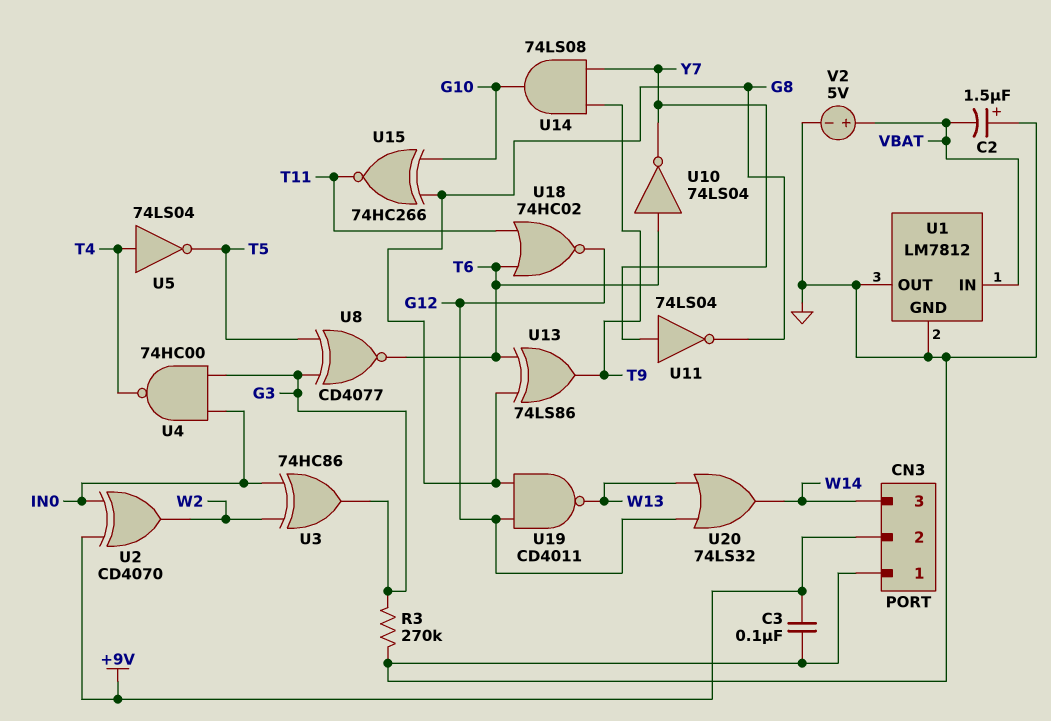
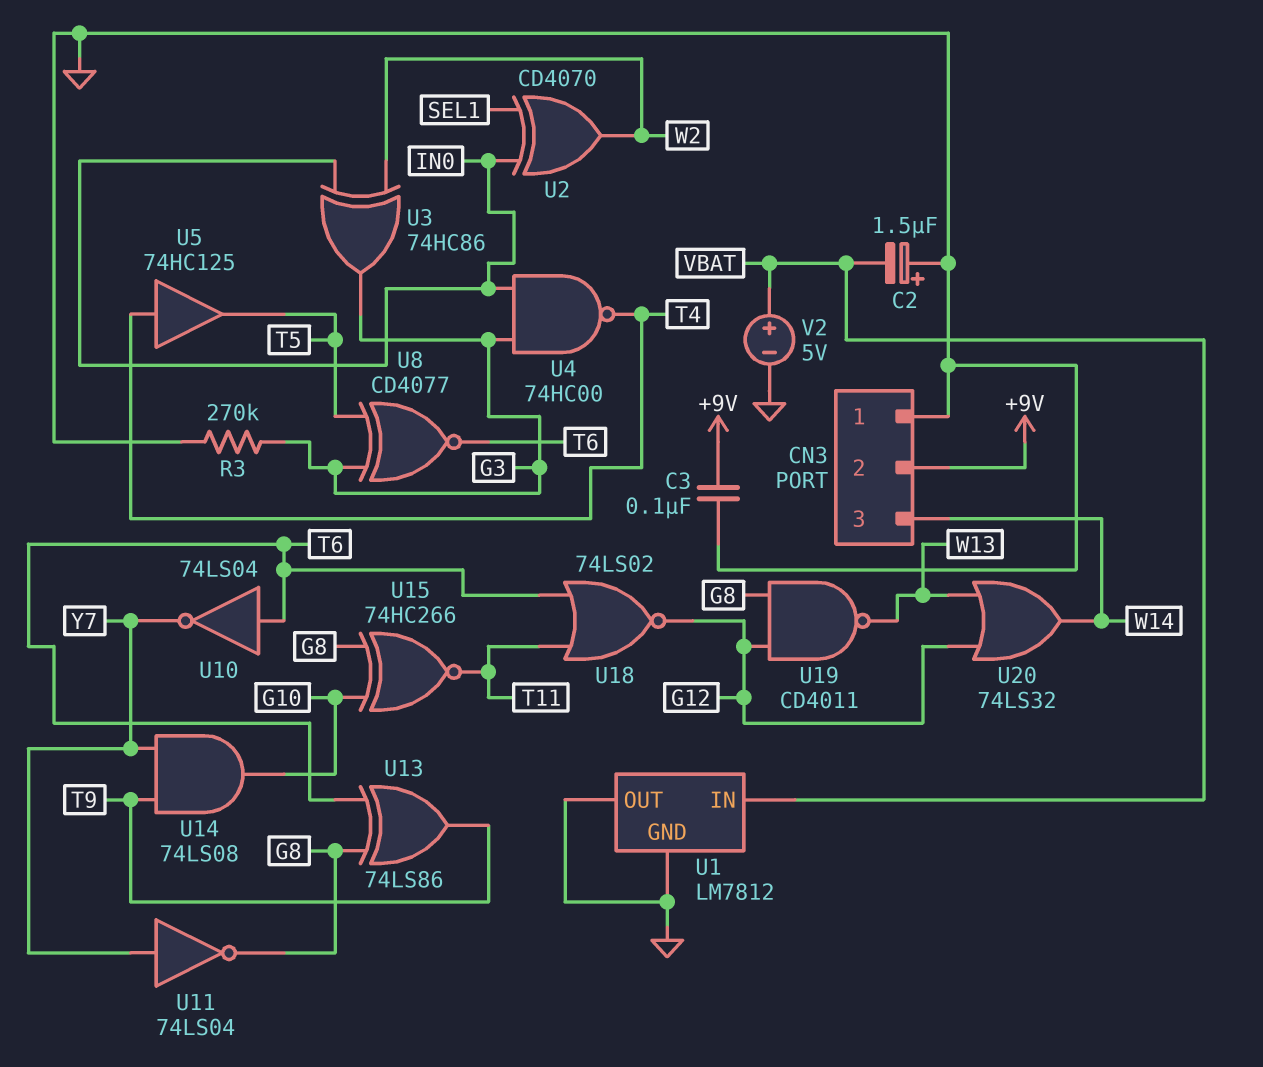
U2: XOR CD4070 (in +9V, in IN0, out W2) -> XOR CD4070 (in IN0, in SEL1, out W2)
U5: NOT 74LS04 (in T4, out T5) -> buffer 74HC125 (in T4, out T5)
U18: NOR 74HC02 (in T6, in T11, out G12) -> NOR 74LS02 (in T6, in T11, out G12)

